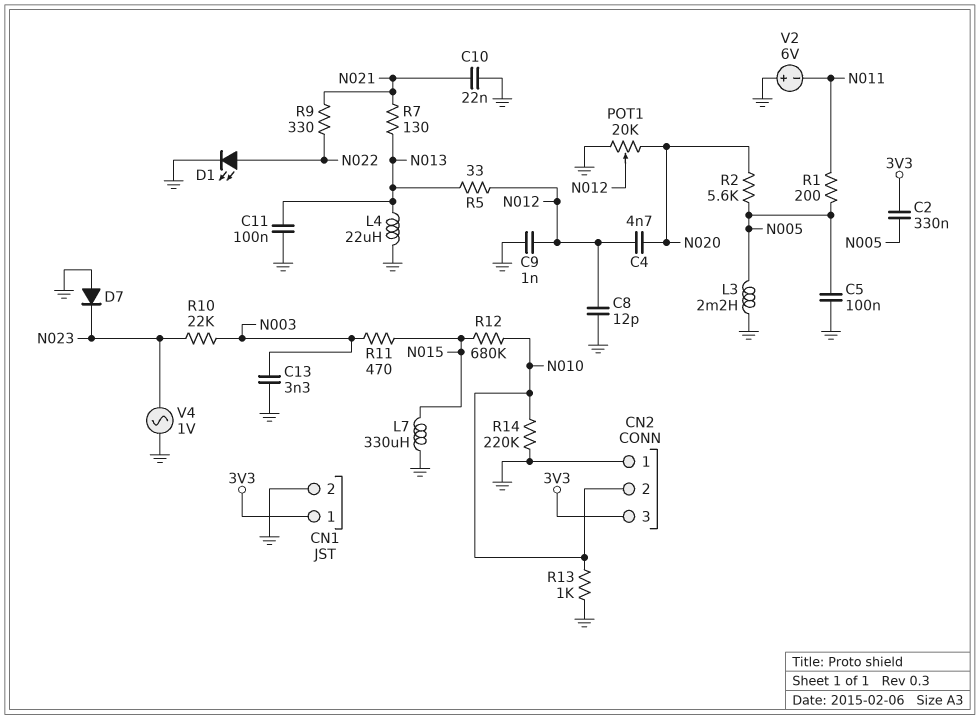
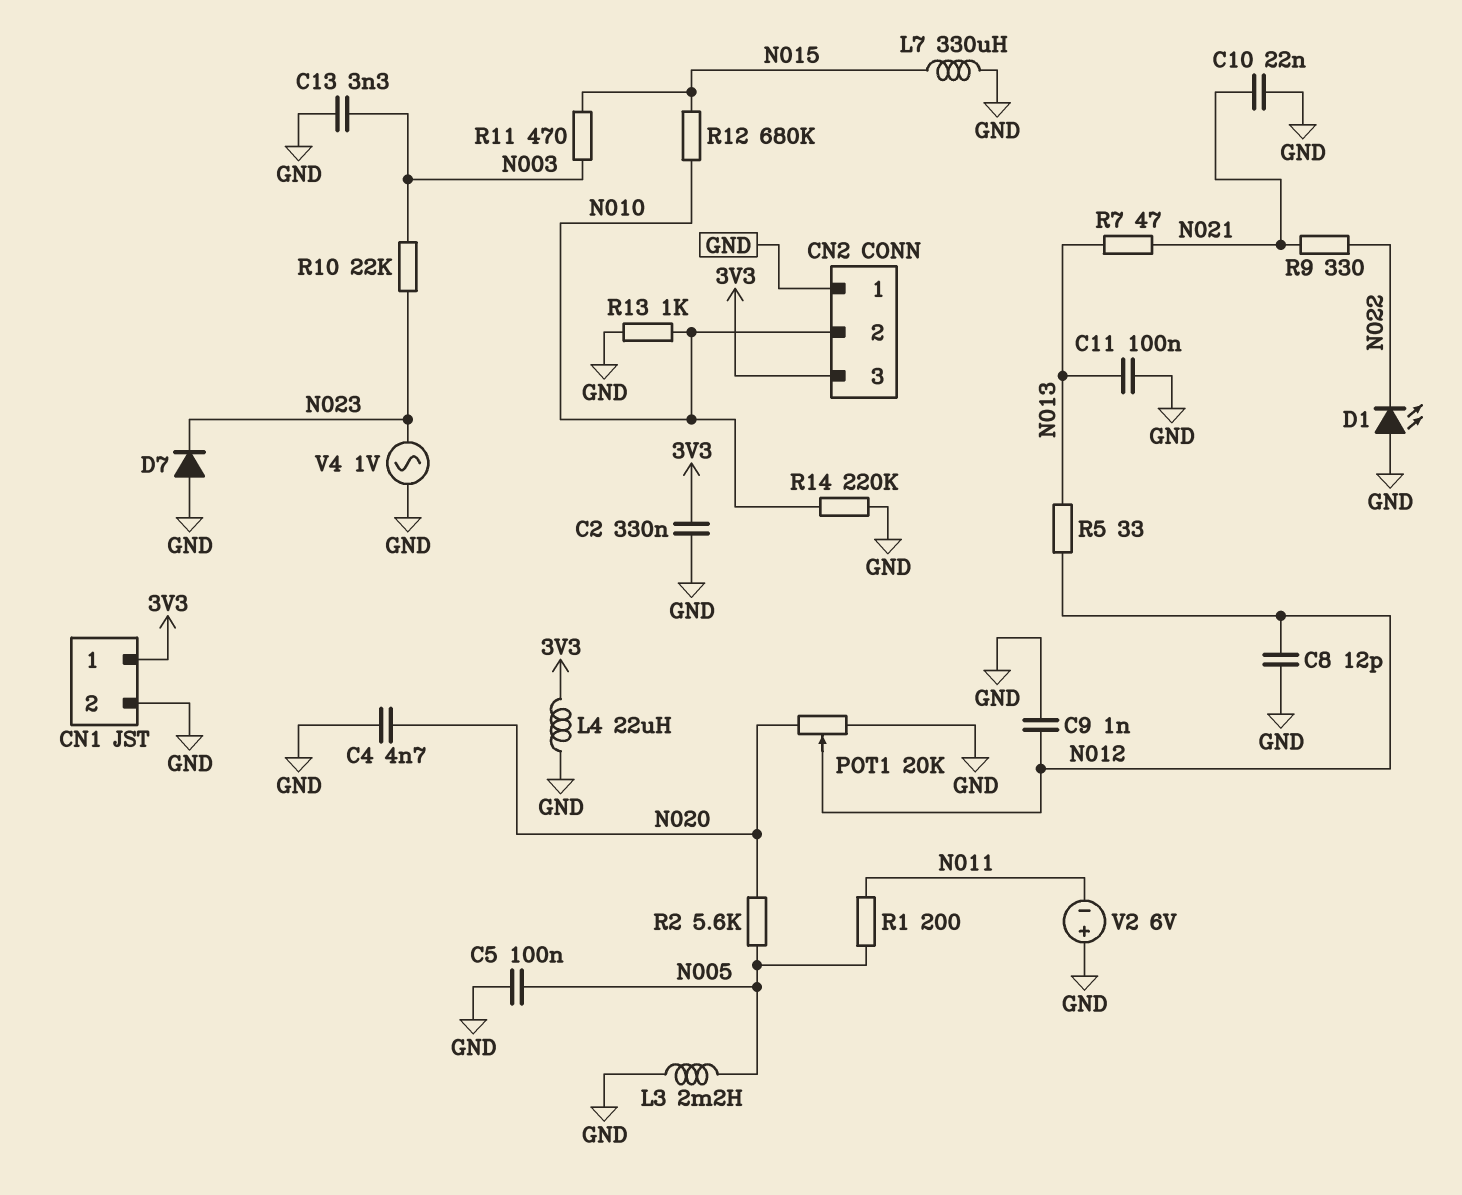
C2: 330nF (3V3, N005) -> 330nF (3V3, GND)
C4: 4.7nF (N012, N020) -> 4.7nF (GND, N020)
D1: LED (A N022, K GND) -> LED (A GND, K N022)
L4: 22uH (GND, N013) -> 22uH (3V3, GND)
R7: 130 (N013, N021) -> 47 (N013, N021)

